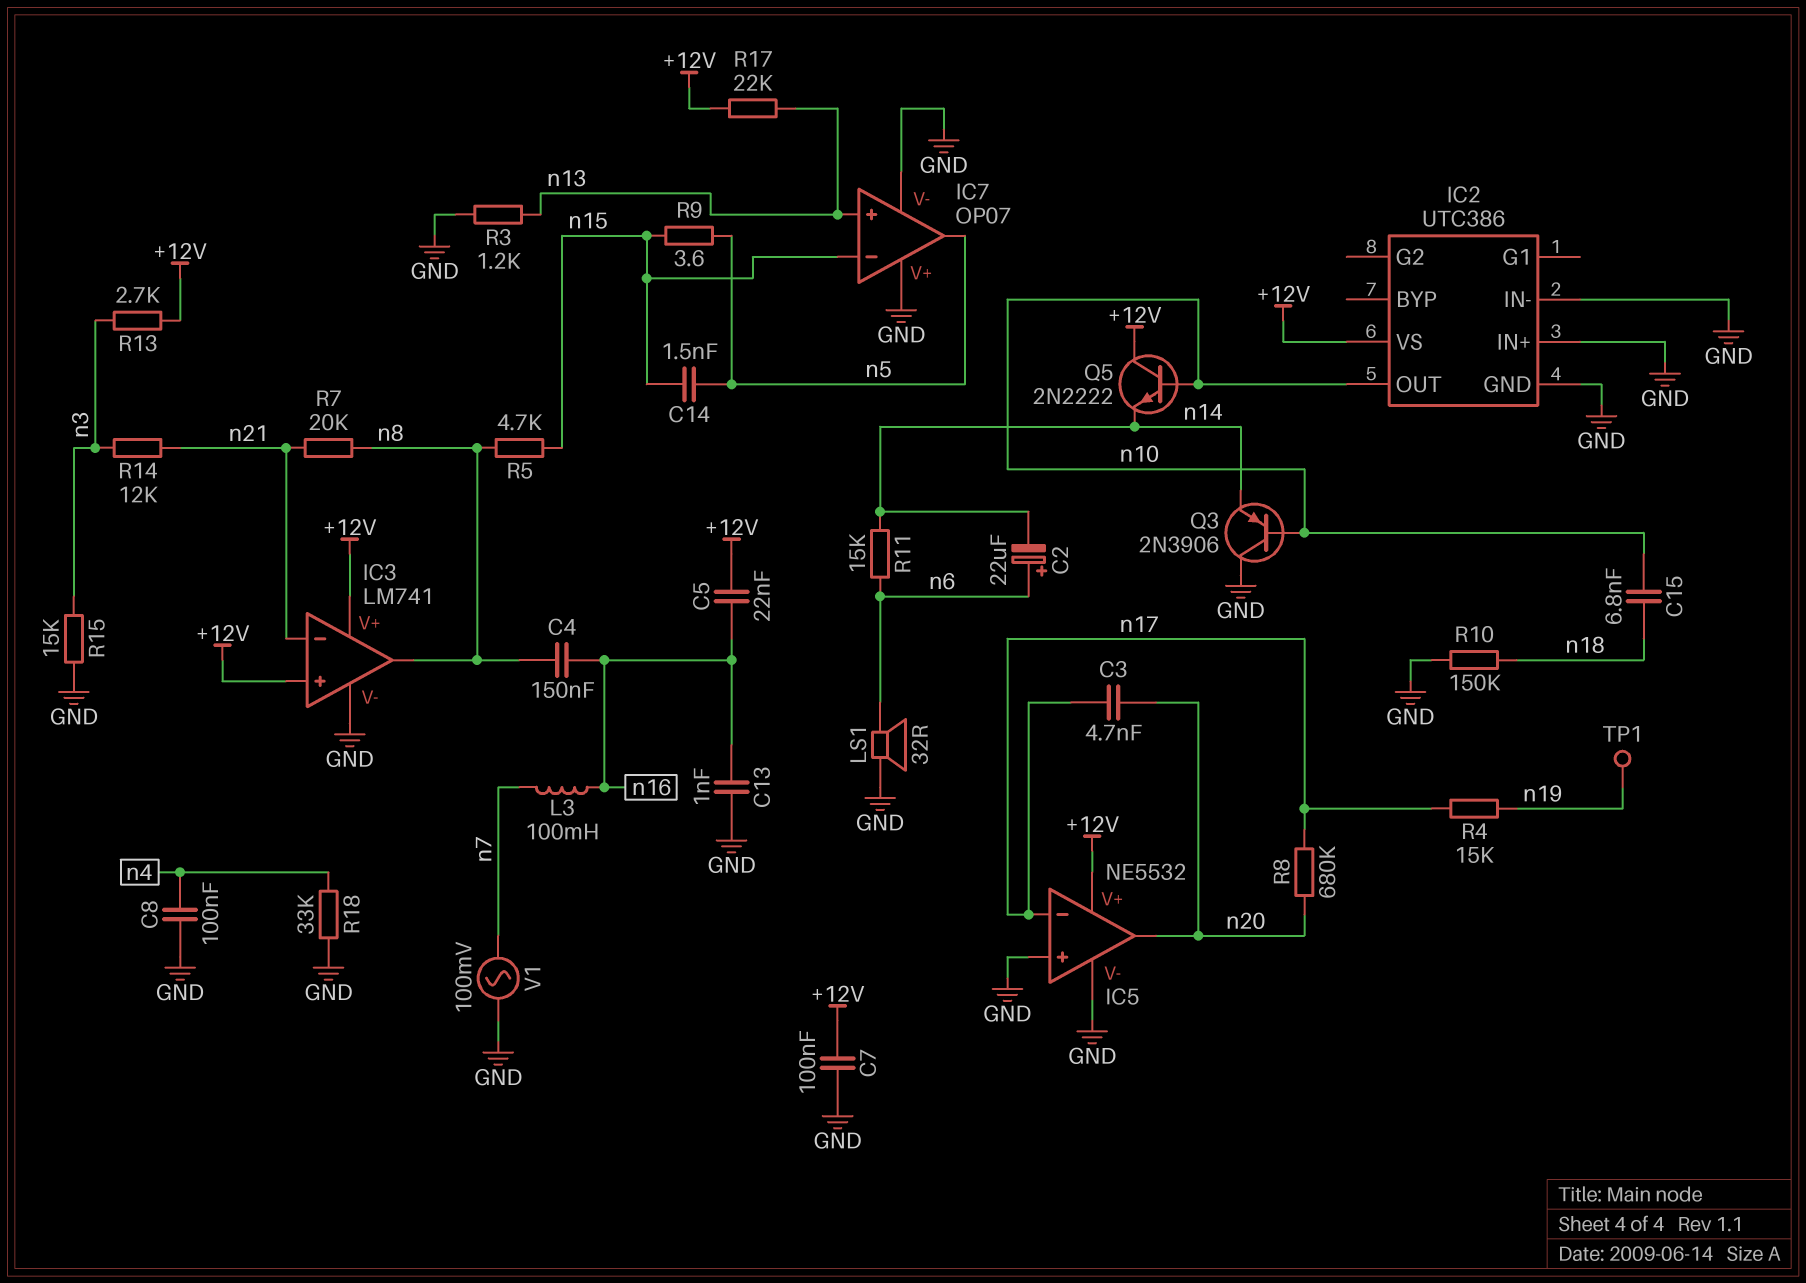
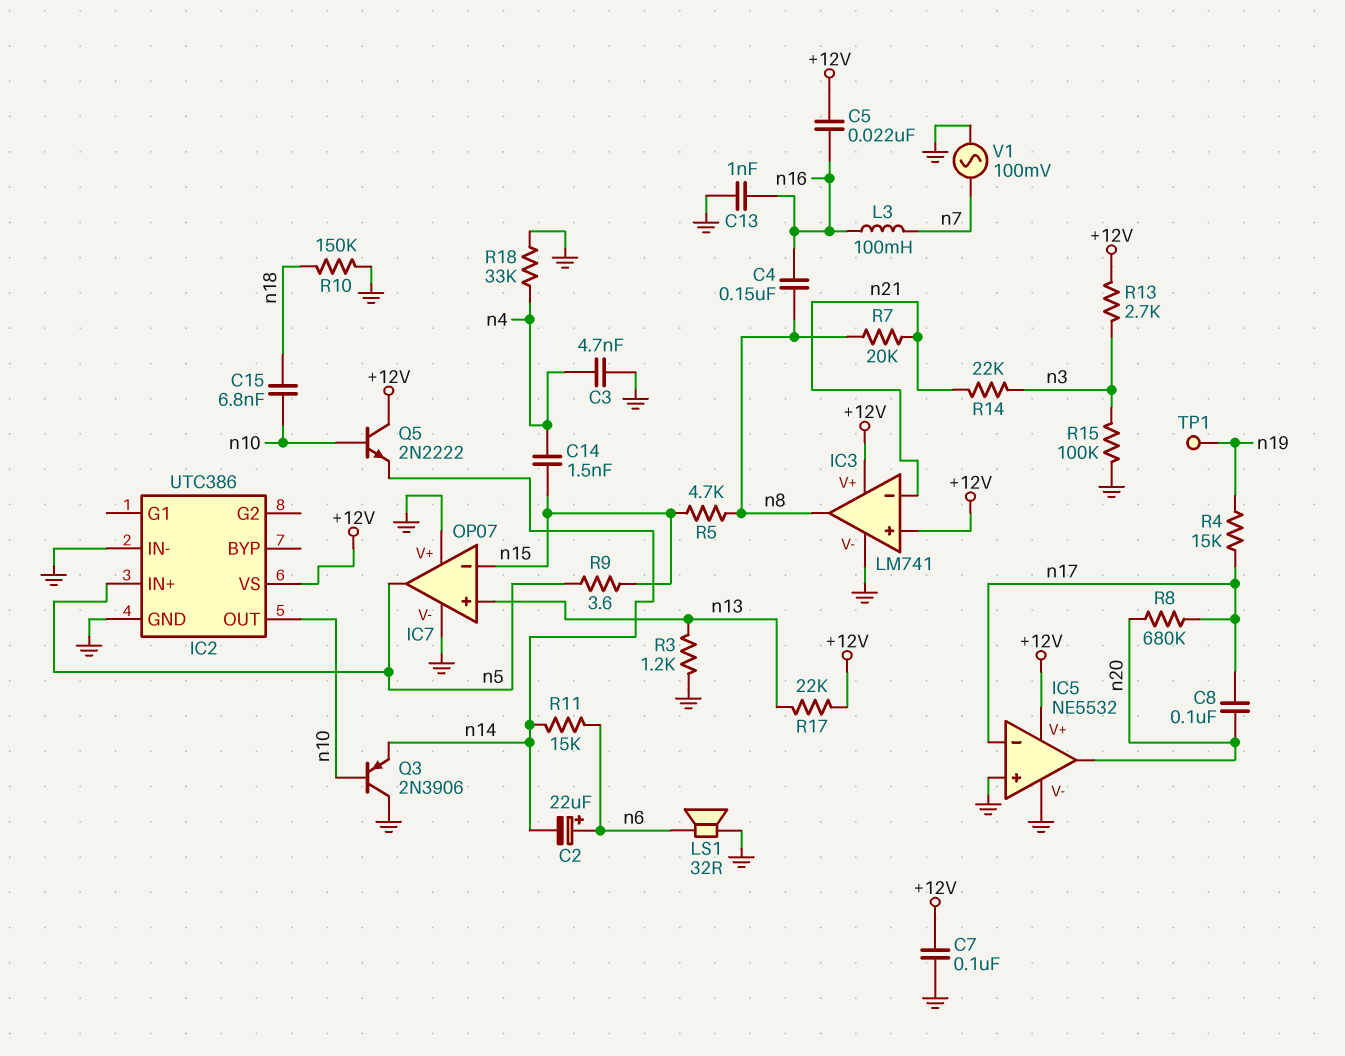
C3: 4.7nF (n17, n20) -> 4.7nF (GND, n4)
C8: 100nF (GND, n4) -> 100nF (n17, n20)
C14: 1.5nF (n5, n15) -> 1.5nF (n4, n15)
IC2 pin IN+: GND -> n5
R14: 12k (n3, n21) -> 22k (n3, n21)
R15: 15k (GND, n3) -> 100k (GND, n3)

